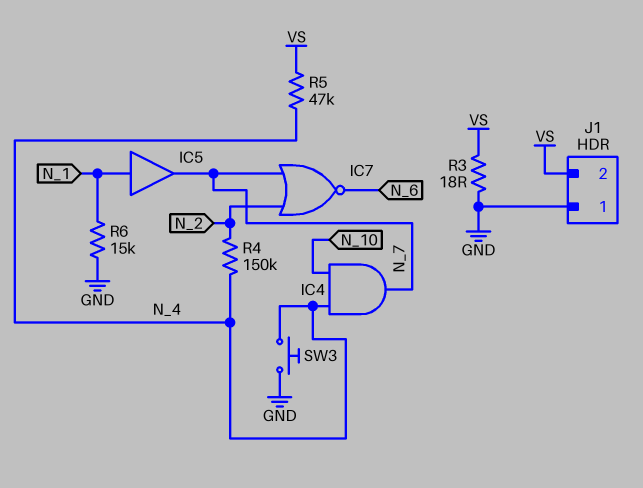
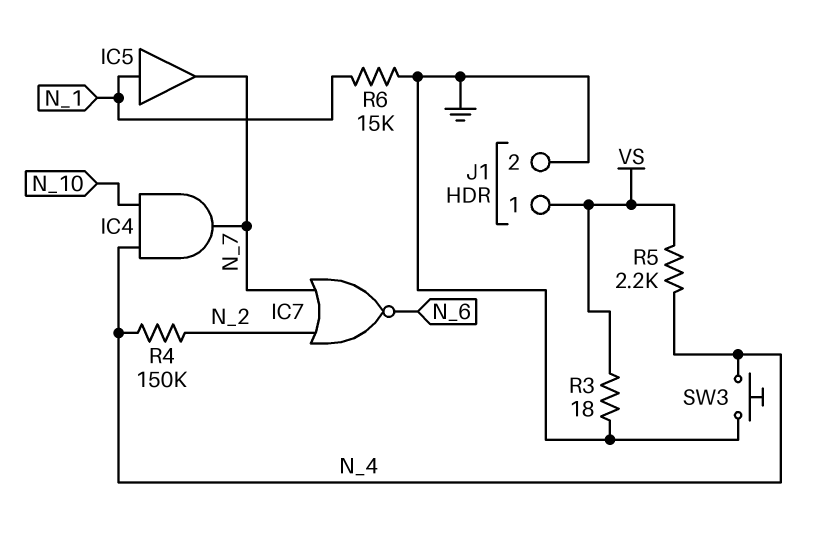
J1 pin 1: GND -> VS
J1 pin 2: VS -> GND
R5: 47k (N_4, VS) -> 2.2k (N_4, VS)

